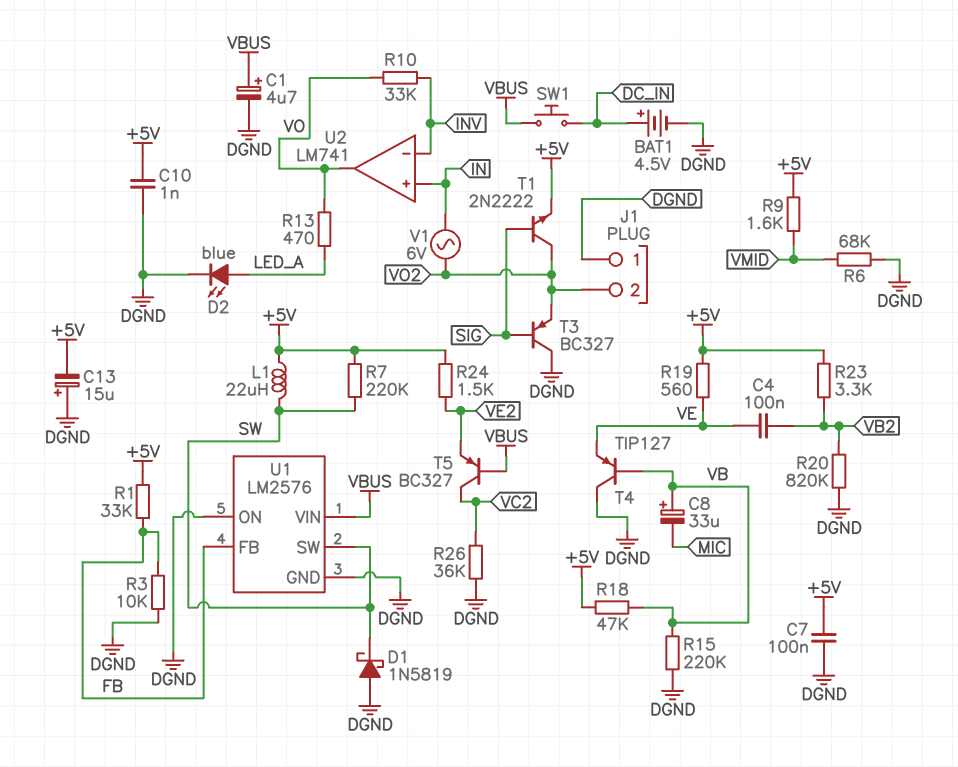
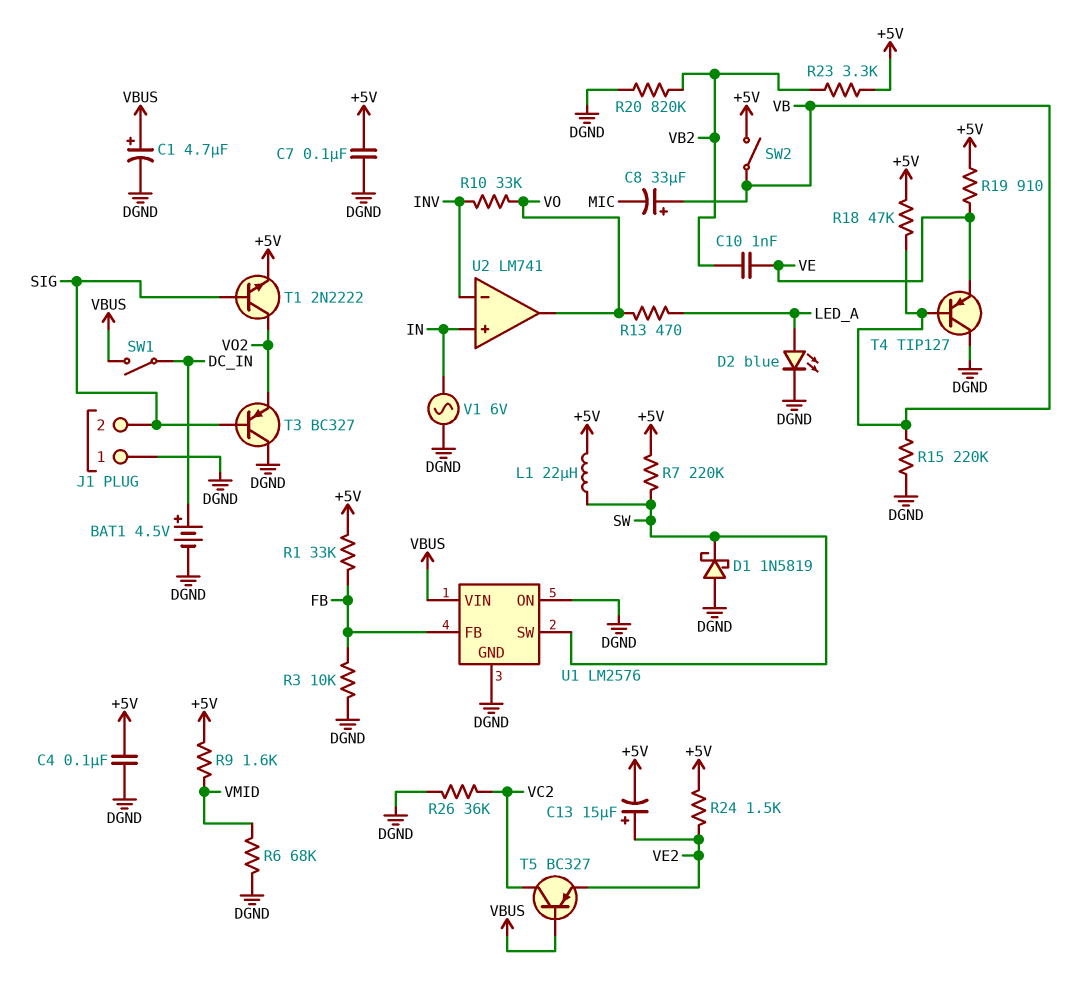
C4: 100nF (VB2, VE) -> 100nF (+5V, DGND)
C10: 1nF (+5V, DGND) -> 1nF (VB2, VE)
C13: 15uF (plus DGND, minus +5V) -> 15uF (plus VE2, minus +5V)
J1 pin 2: VO2 -> SIG
R19: 560 (+5V, VE) -> 910 (+5V, VE)
SW1: button (DC_IN, VBUS) -> switch (DC_IN, VBUS)
SW2: none -> switch (+5V, VB)
V1: AC 6V (IN, VO2) -> AC 6V (DGND, IN)

